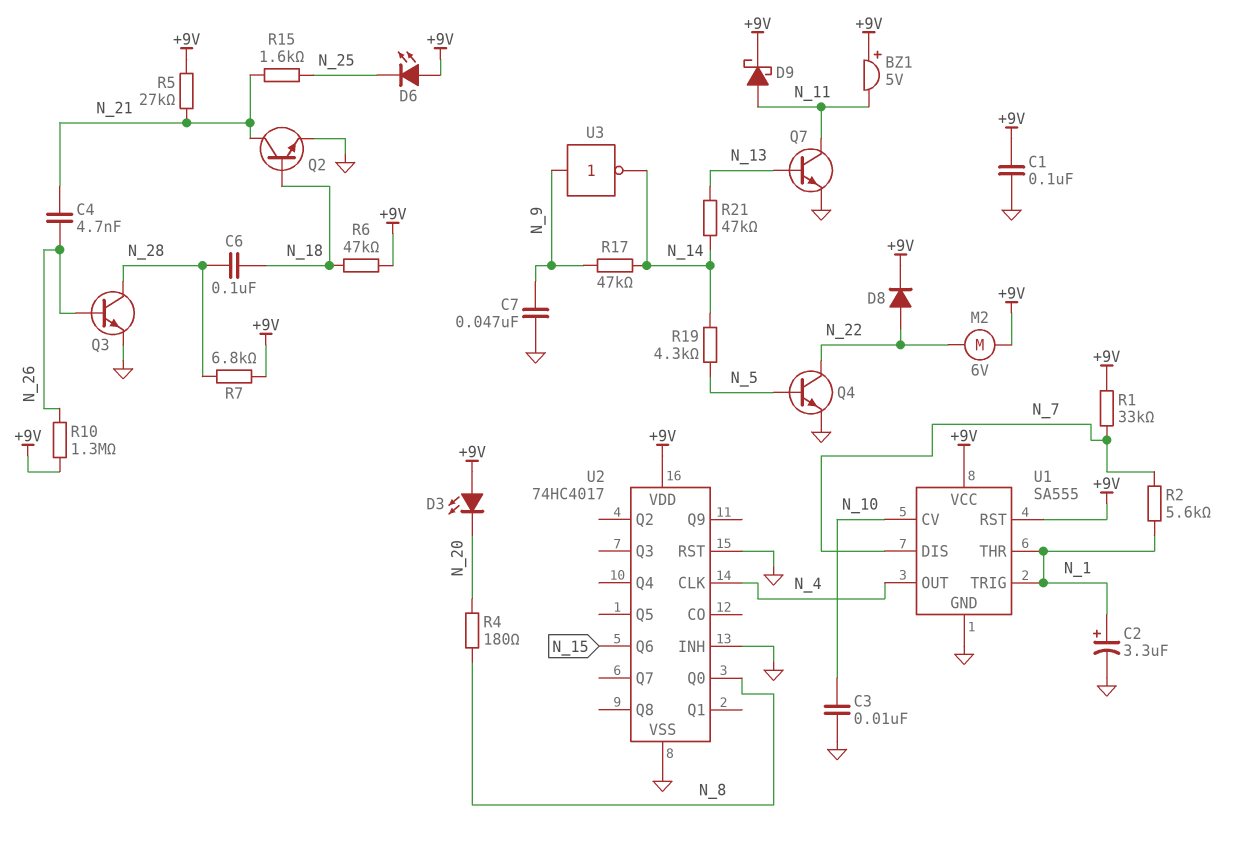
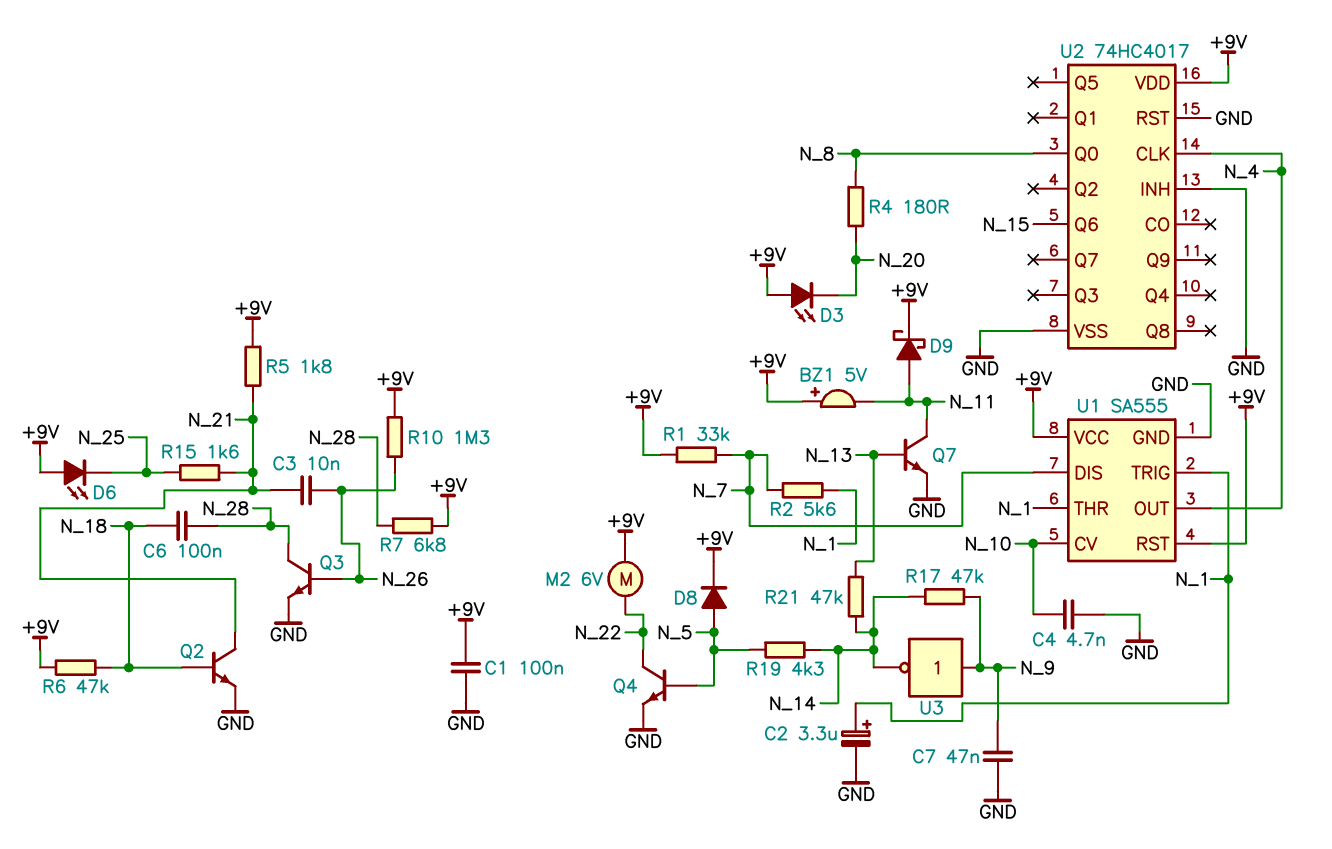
C3: 10nF (GND, N_10) -> 10nF (N_21, N_26)
C4: 4.7nF (N_21, N_26) -> 4.7nF (GND, N_10)
D8: diode (A N_22, K +9V) -> diode (A N_5, K +9V)
R5: 27k (+9V, N_21) -> 1.8k (+9V, N_21)

